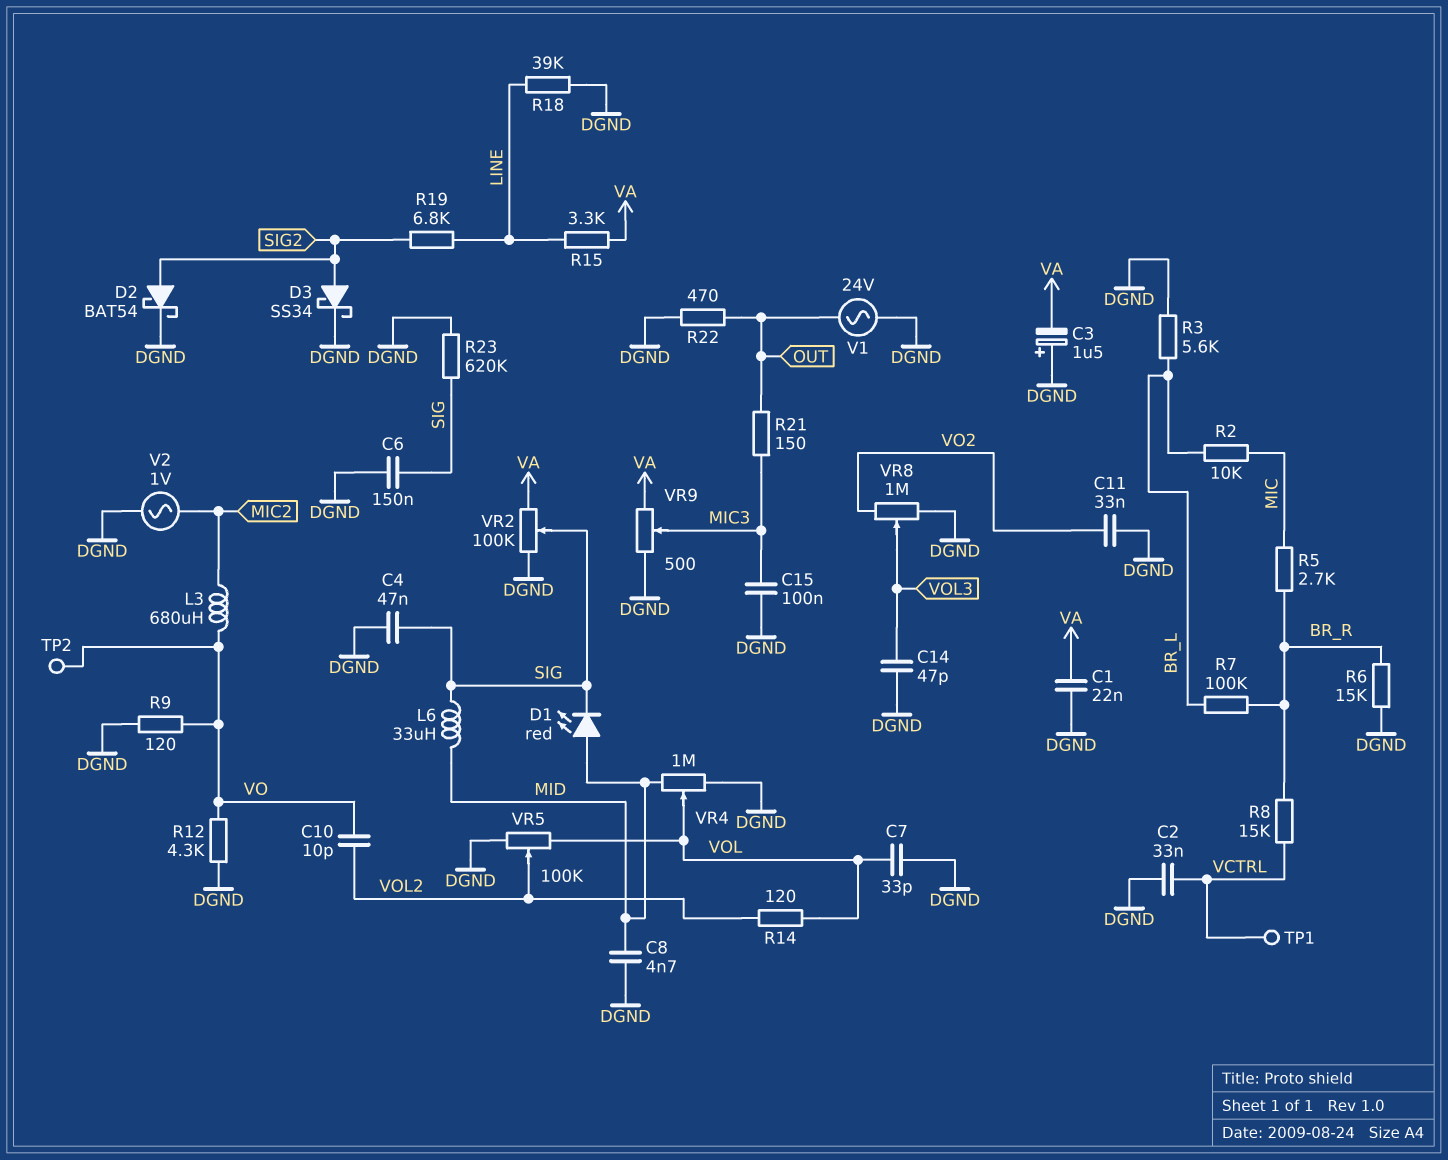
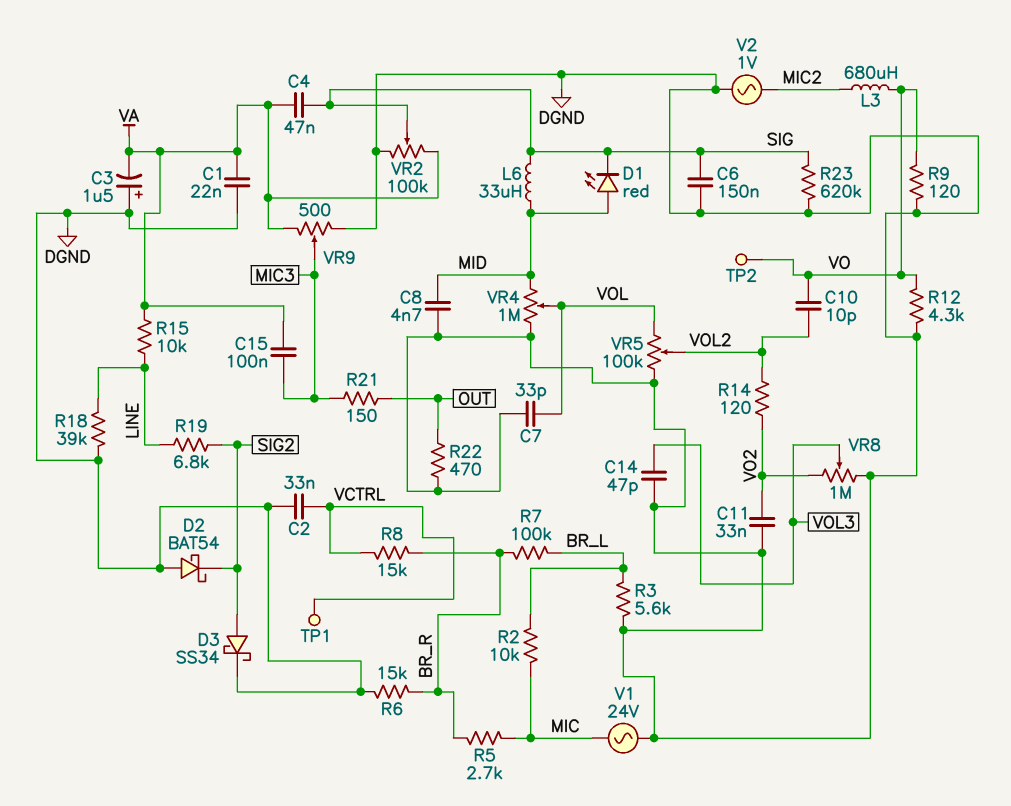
C4: 47nF (DGND, SIG) -> 47nF (SIG, VA)
C15: 100nF (DGND, MIC3) -> 100nF (MIC3, VA)
D2: schottky BAT54 (A SIG2, K DGND) -> schottky BAT54 (A DGND, K SIG2)
R14: 120 (VOL, VOL2) -> 120 (VO2, VOL2)
R15: 3.3k (LINE, VA) -> 10k (LINE, VA)
V1: AC 24V (DGND, OUT) -> AC 24V (DGND, MIC)

